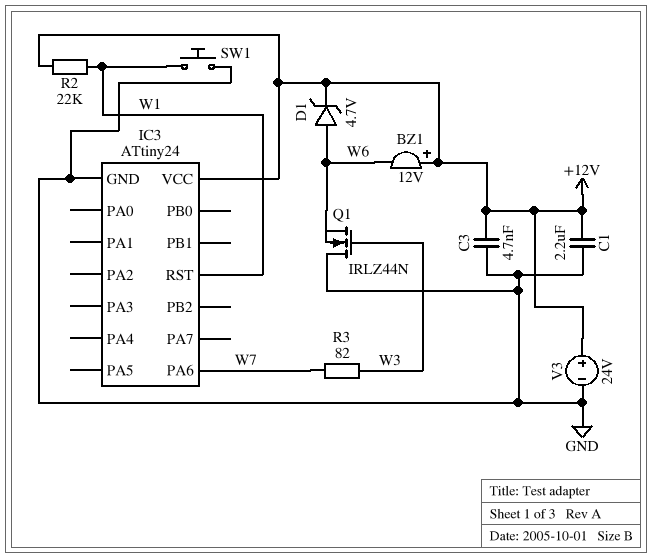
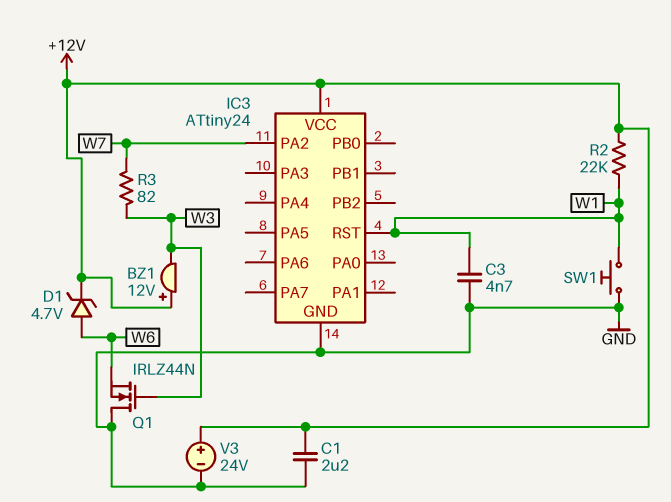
BZ1: buzzer 12V (plus +12V, minus W6) -> buzzer 12V (plus +12V, minus W3)
C3: 4.7nF (+12V, GND) -> 4.7nF (GND, W1)
IC3 pin PA2: none -> W7
IC3 pin PA6: W7 -> none

